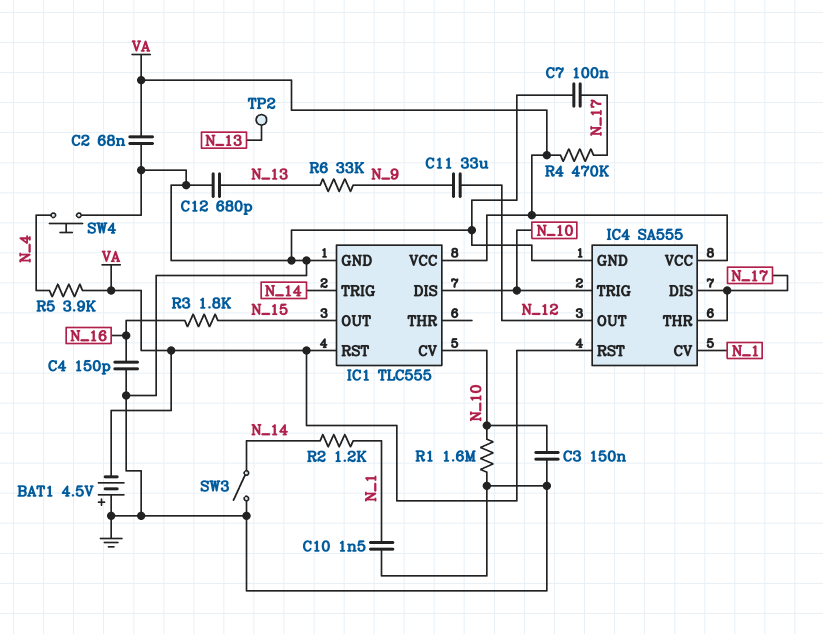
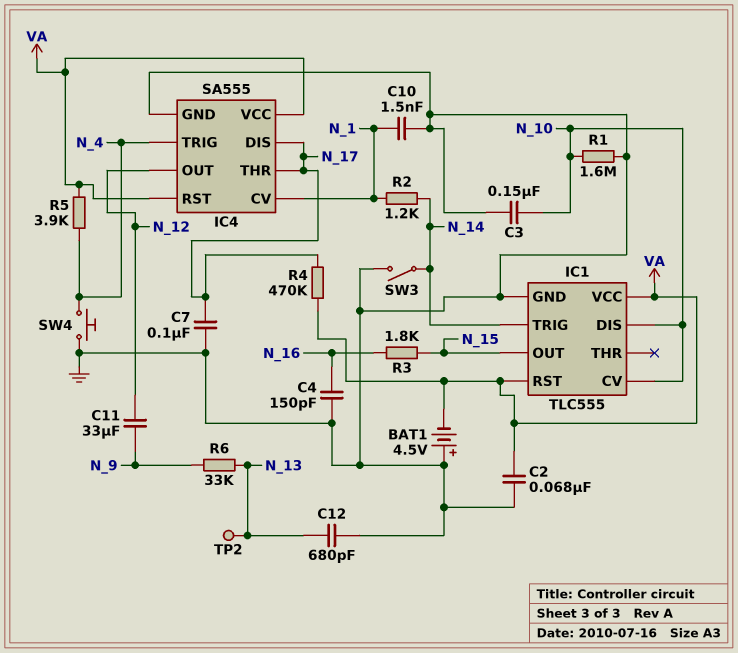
IC4 pin TRIG: N_10 -> N_4

